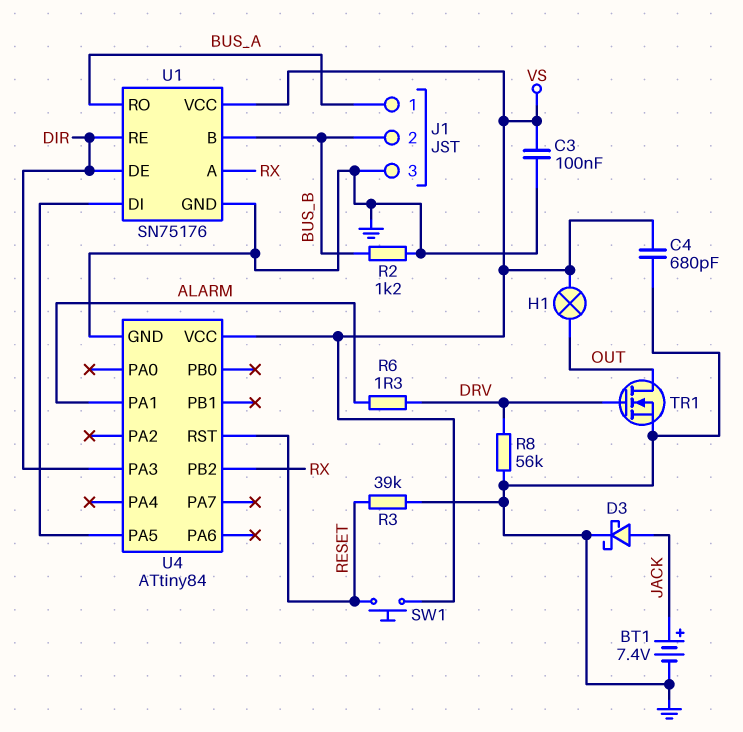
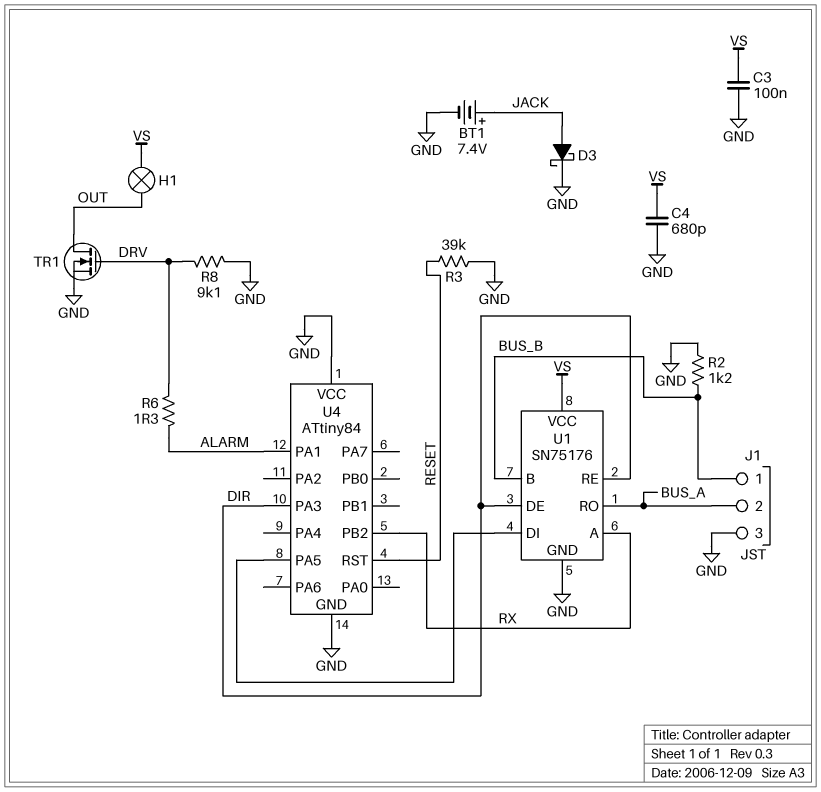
J1 pin 1: BUS_A -> BUS_B
J1 pin 2: BUS_B -> BUS_A
R8: 56k (DRV, GND) -> 9.1k (DRV, GND)
SW1: button (RESET, VS) -> none
U4 pin VCC: VS -> GND

